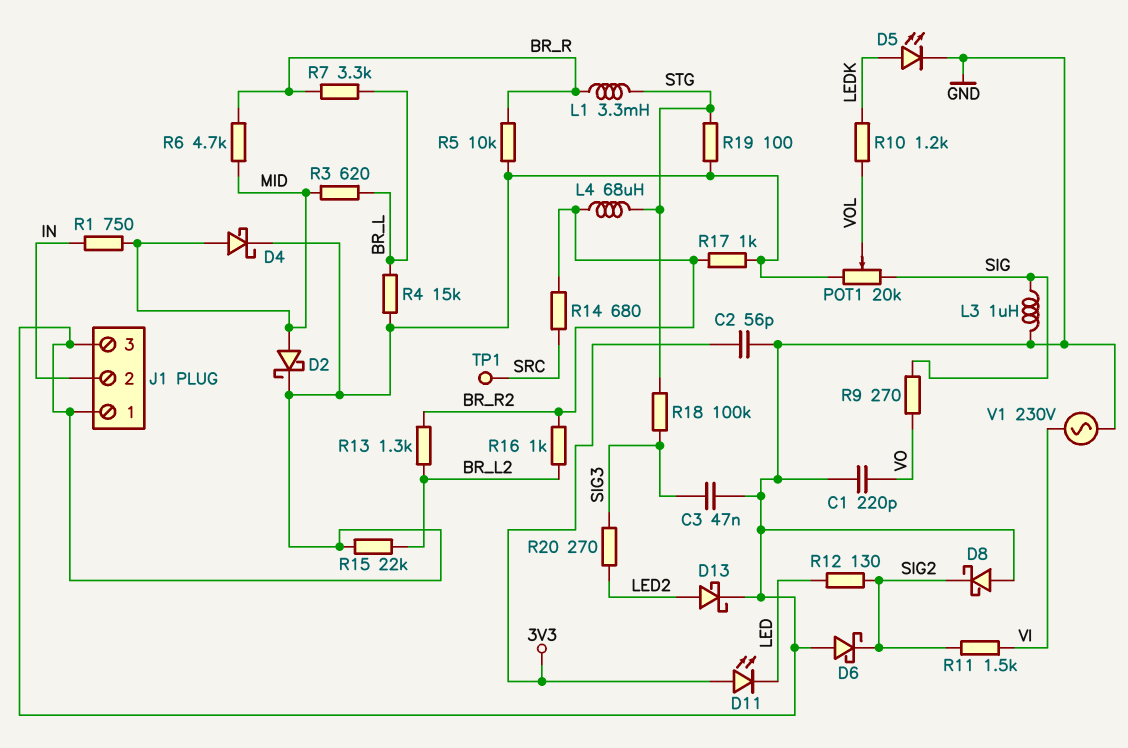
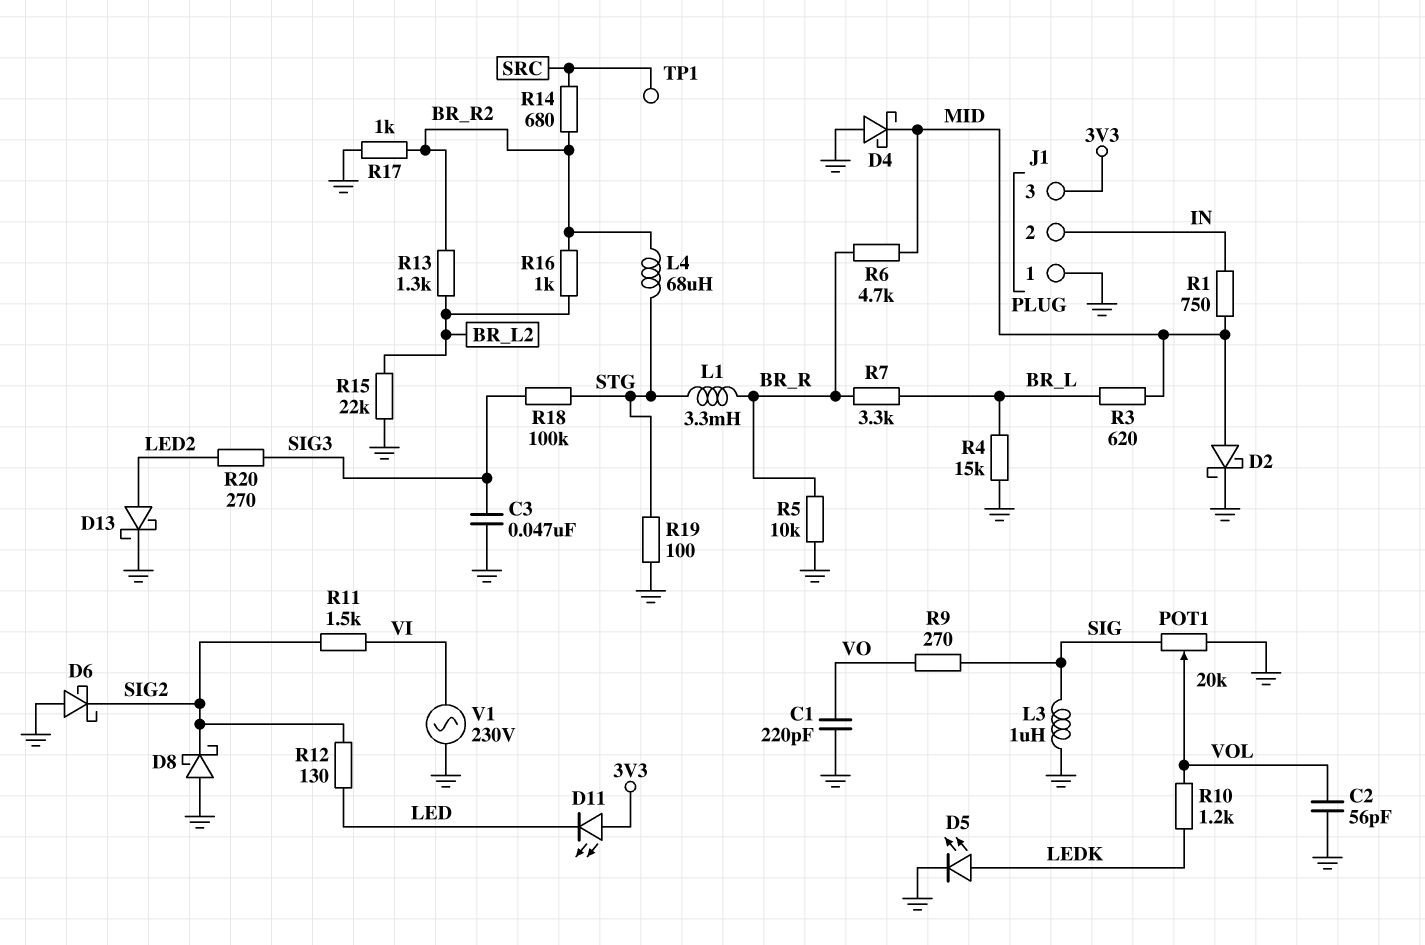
C2: 56pF (3V3, GND) -> 56pF (GND, VOL)
D4: schottky (A MID, K GND) -> schottky (A GND, K MID)
J1 pin 3: GND -> 3V3

